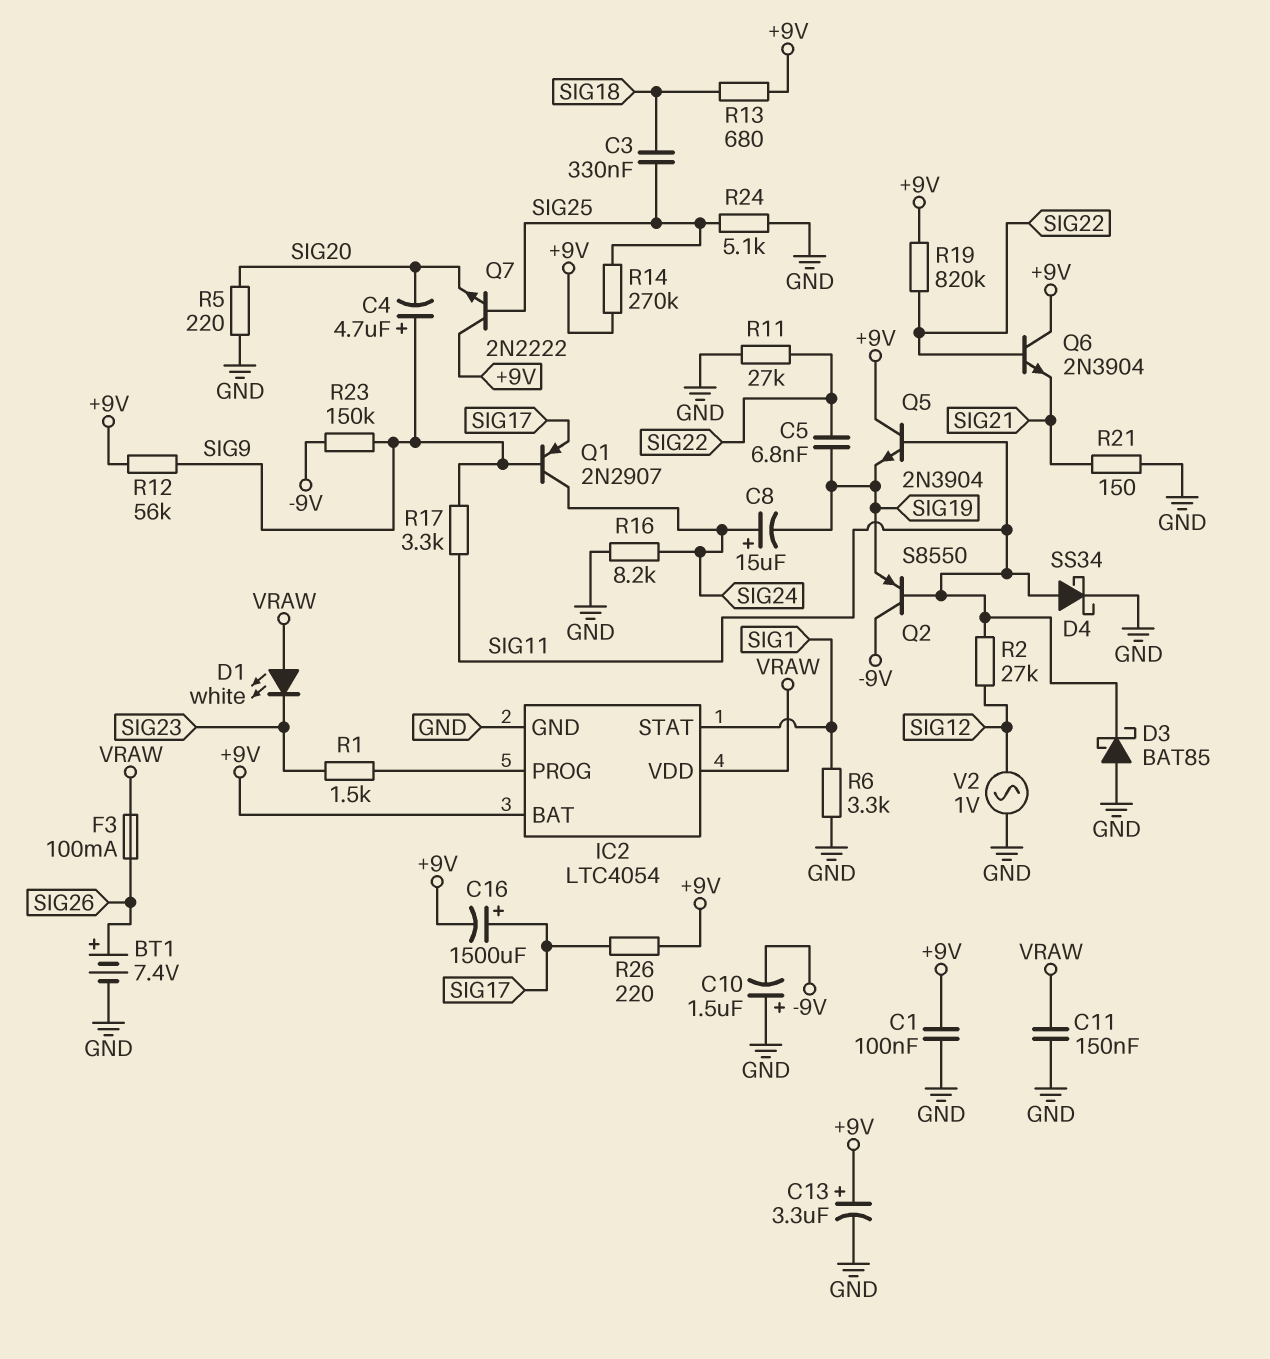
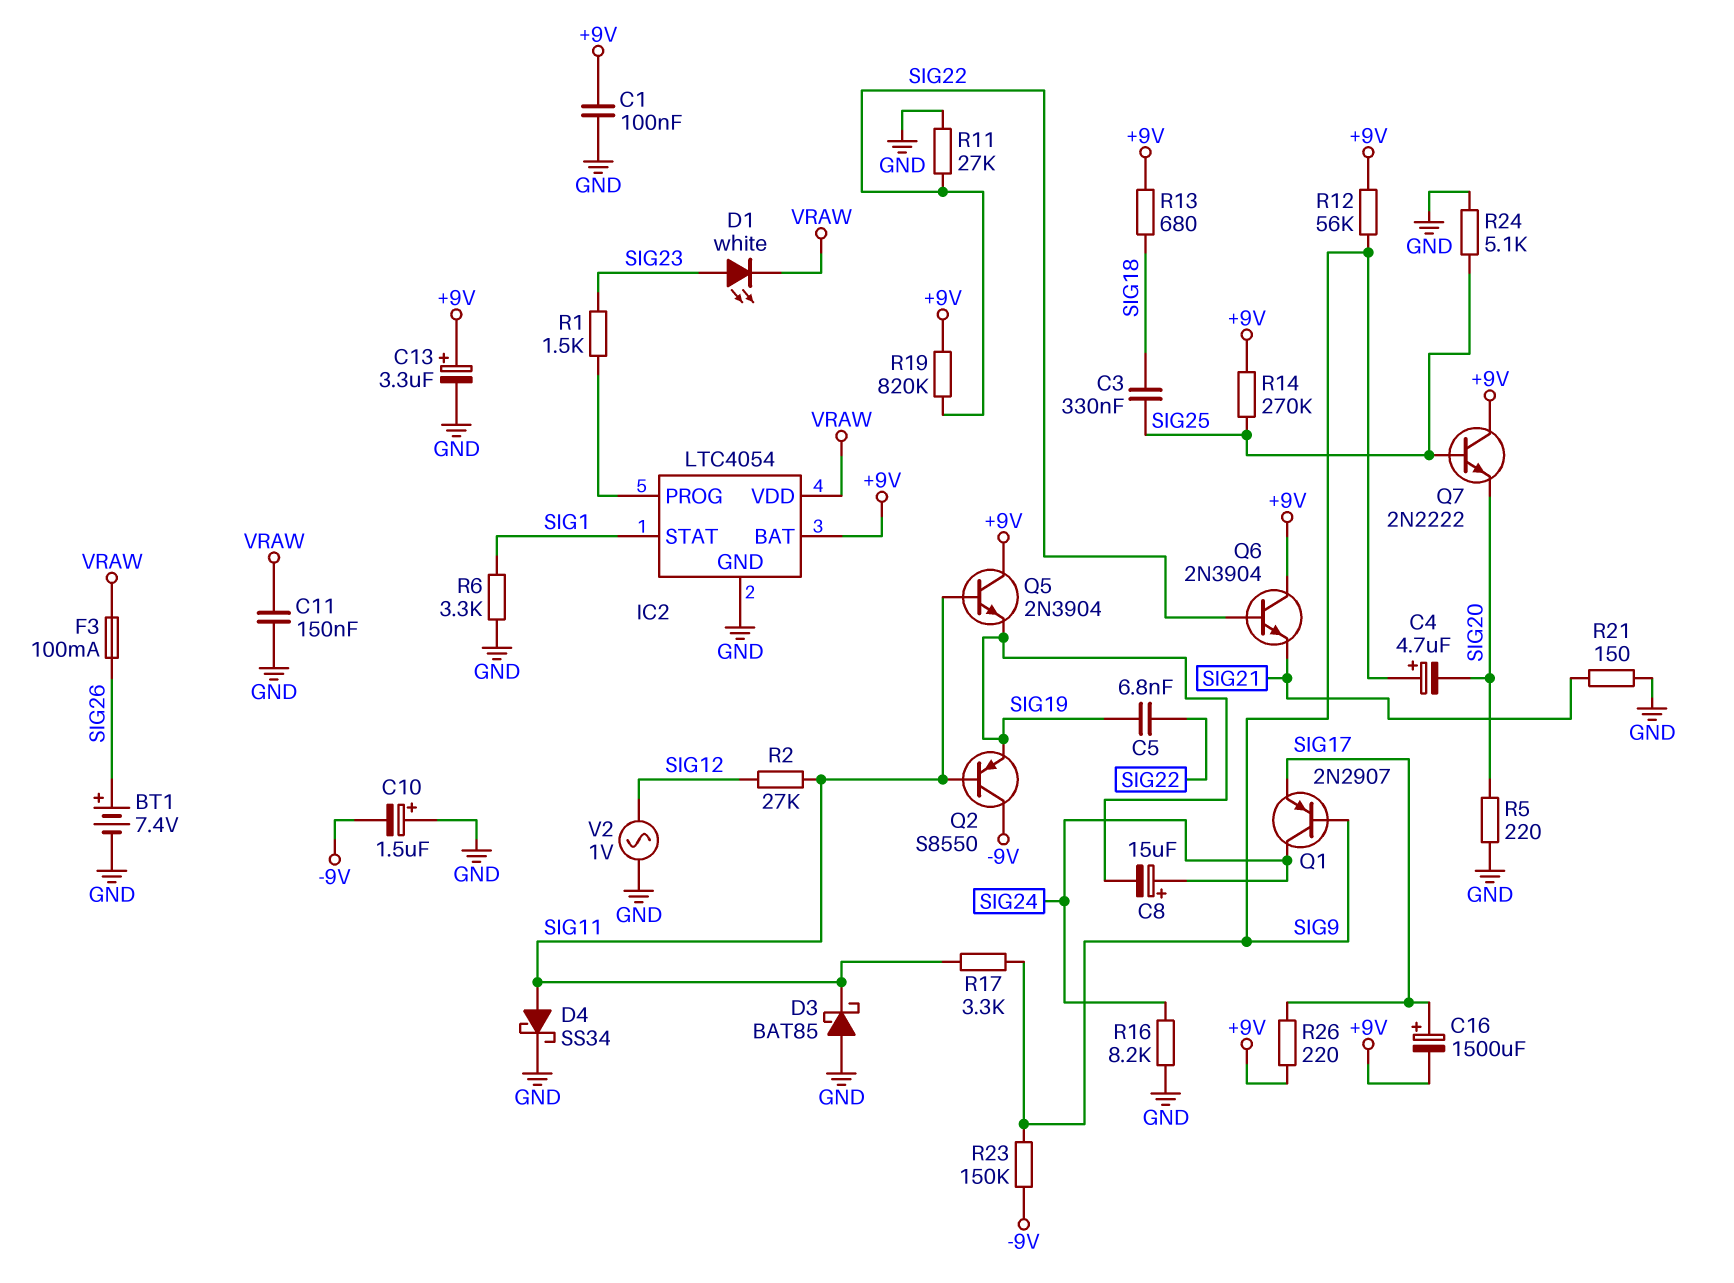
D1: LED white (A VRAW, K SIG23) -> LED white (A SIG23, K VRAW)

